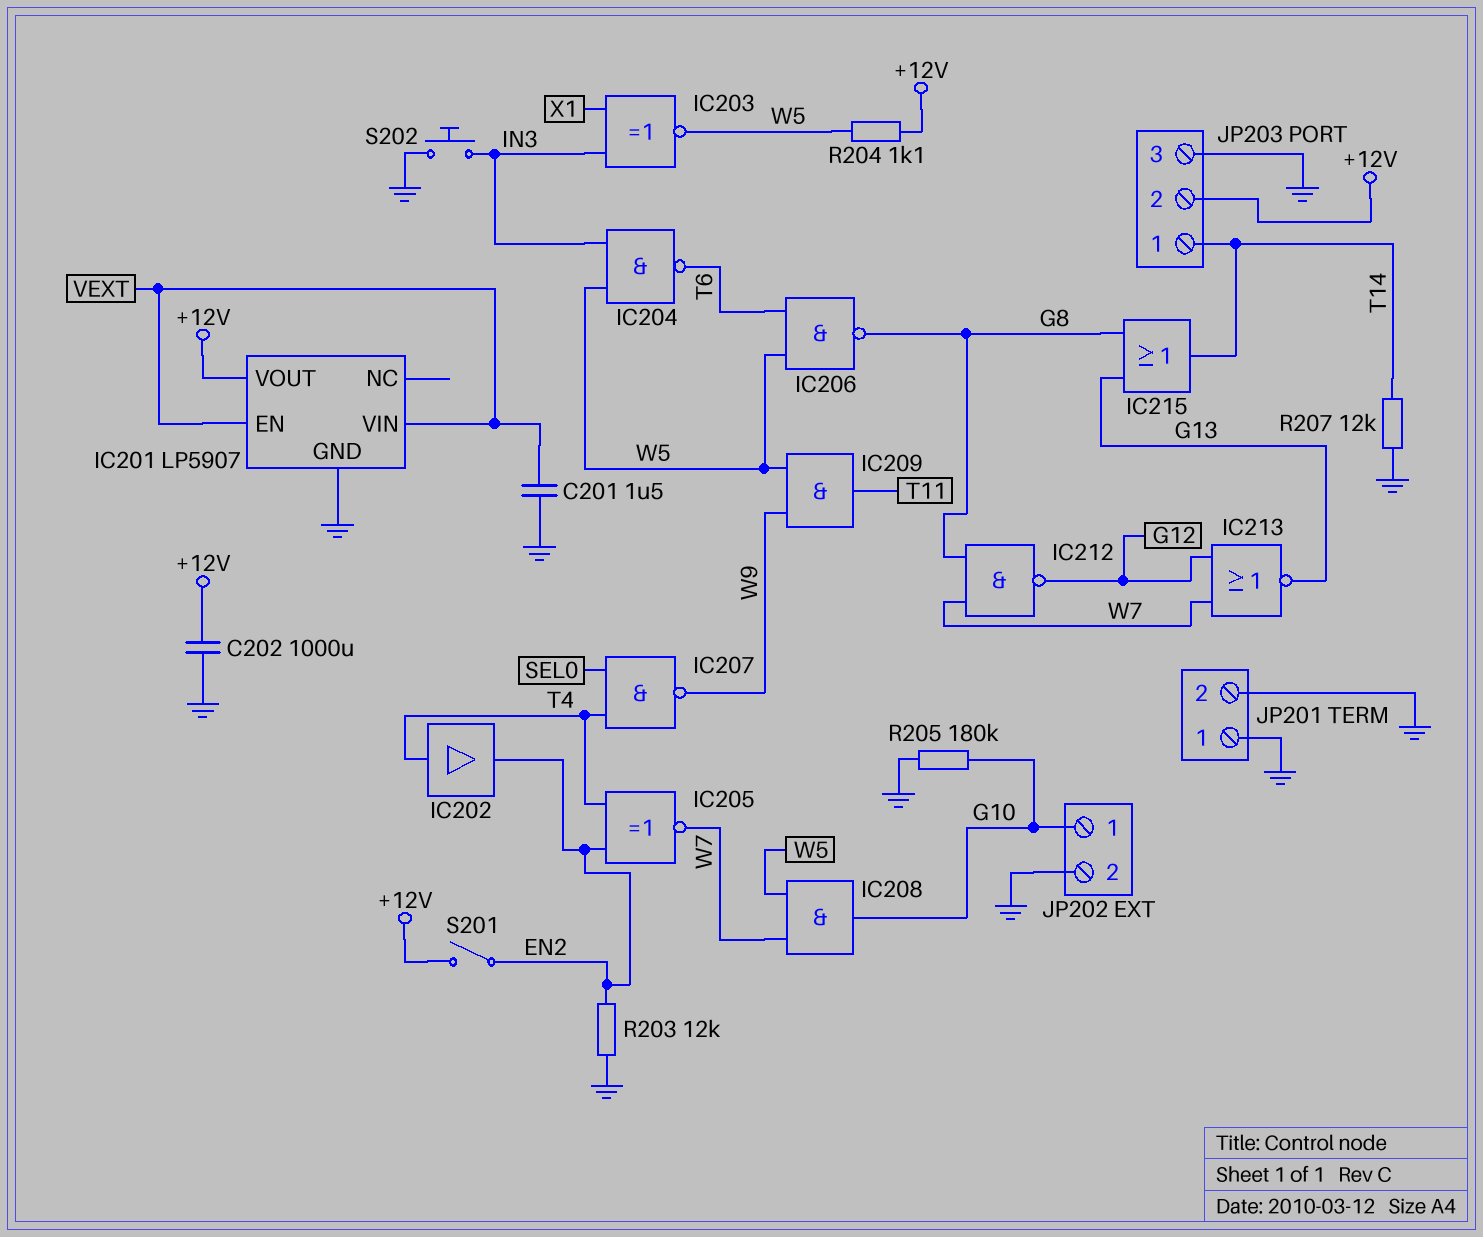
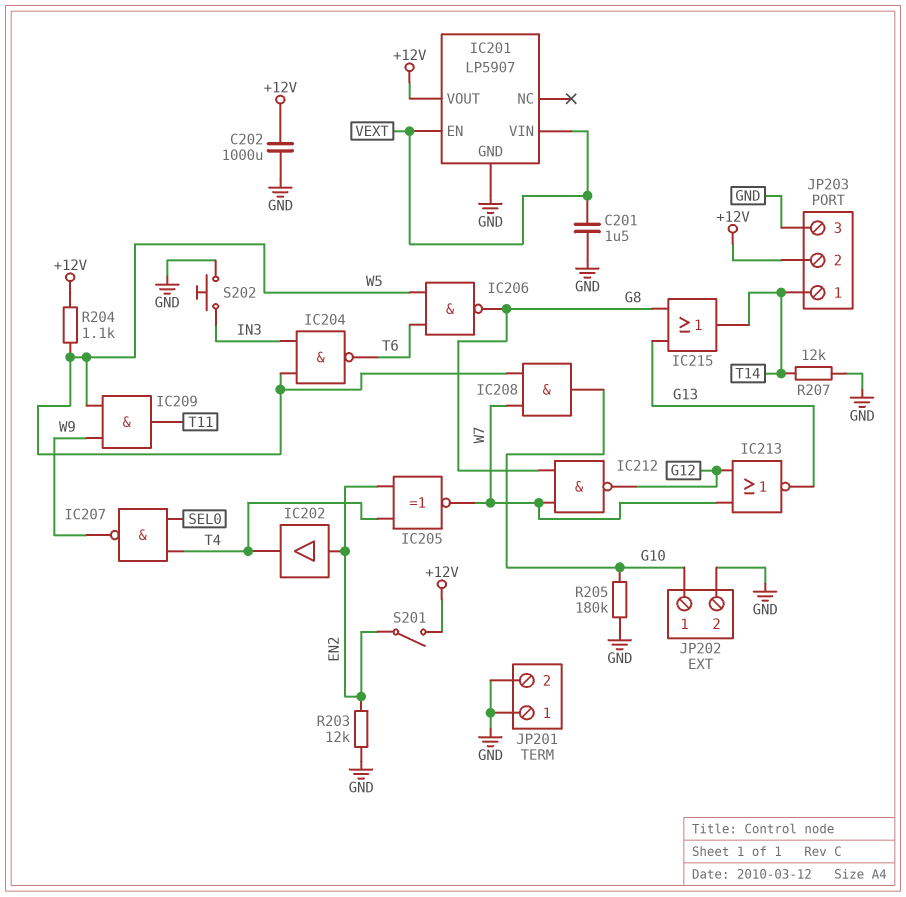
IC202: buffer (in T4, out EN2) -> buffer (in EN2, out T4)
IC203: XNOR (in IN3, in X1, out W5) -> none

